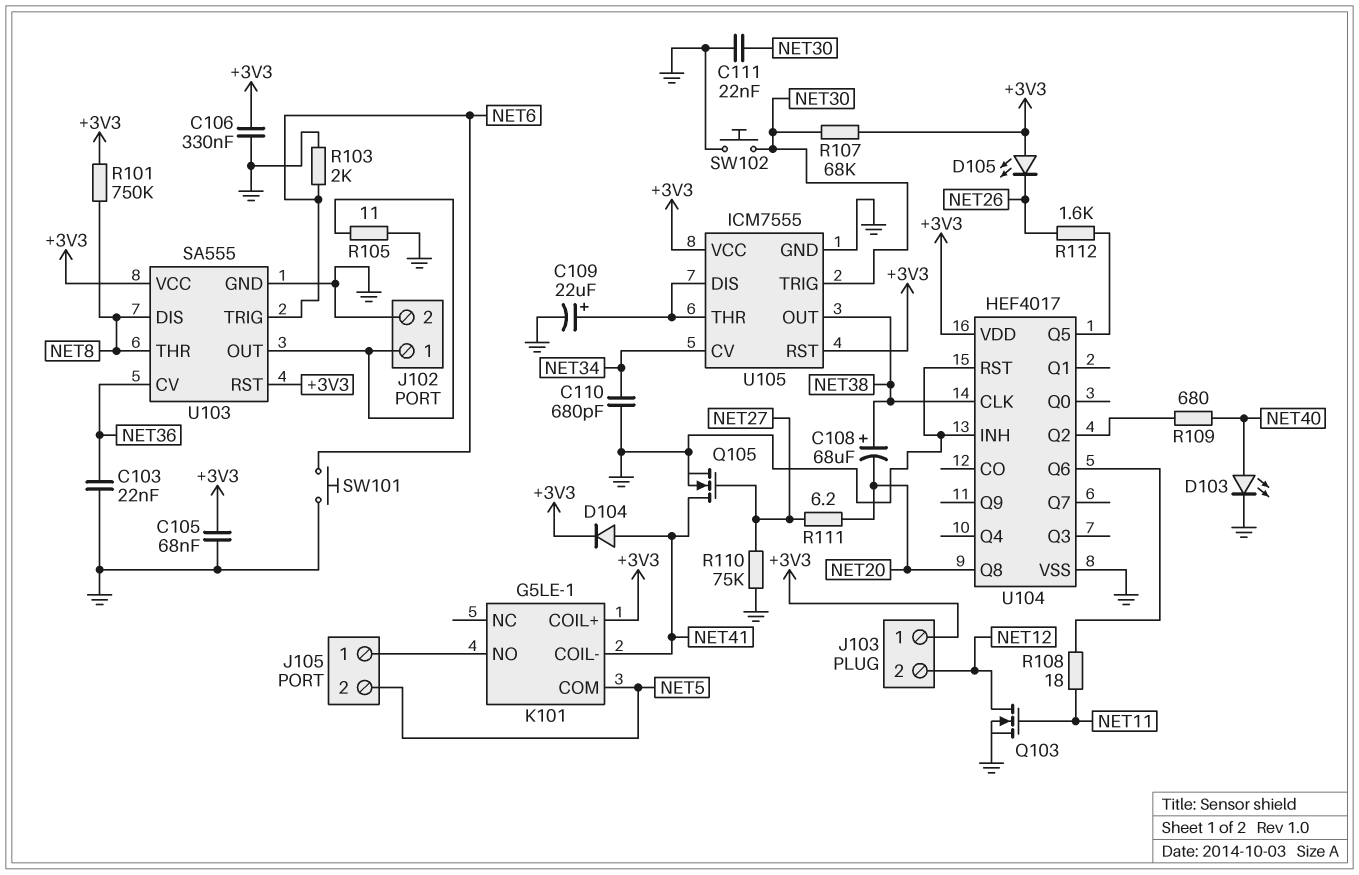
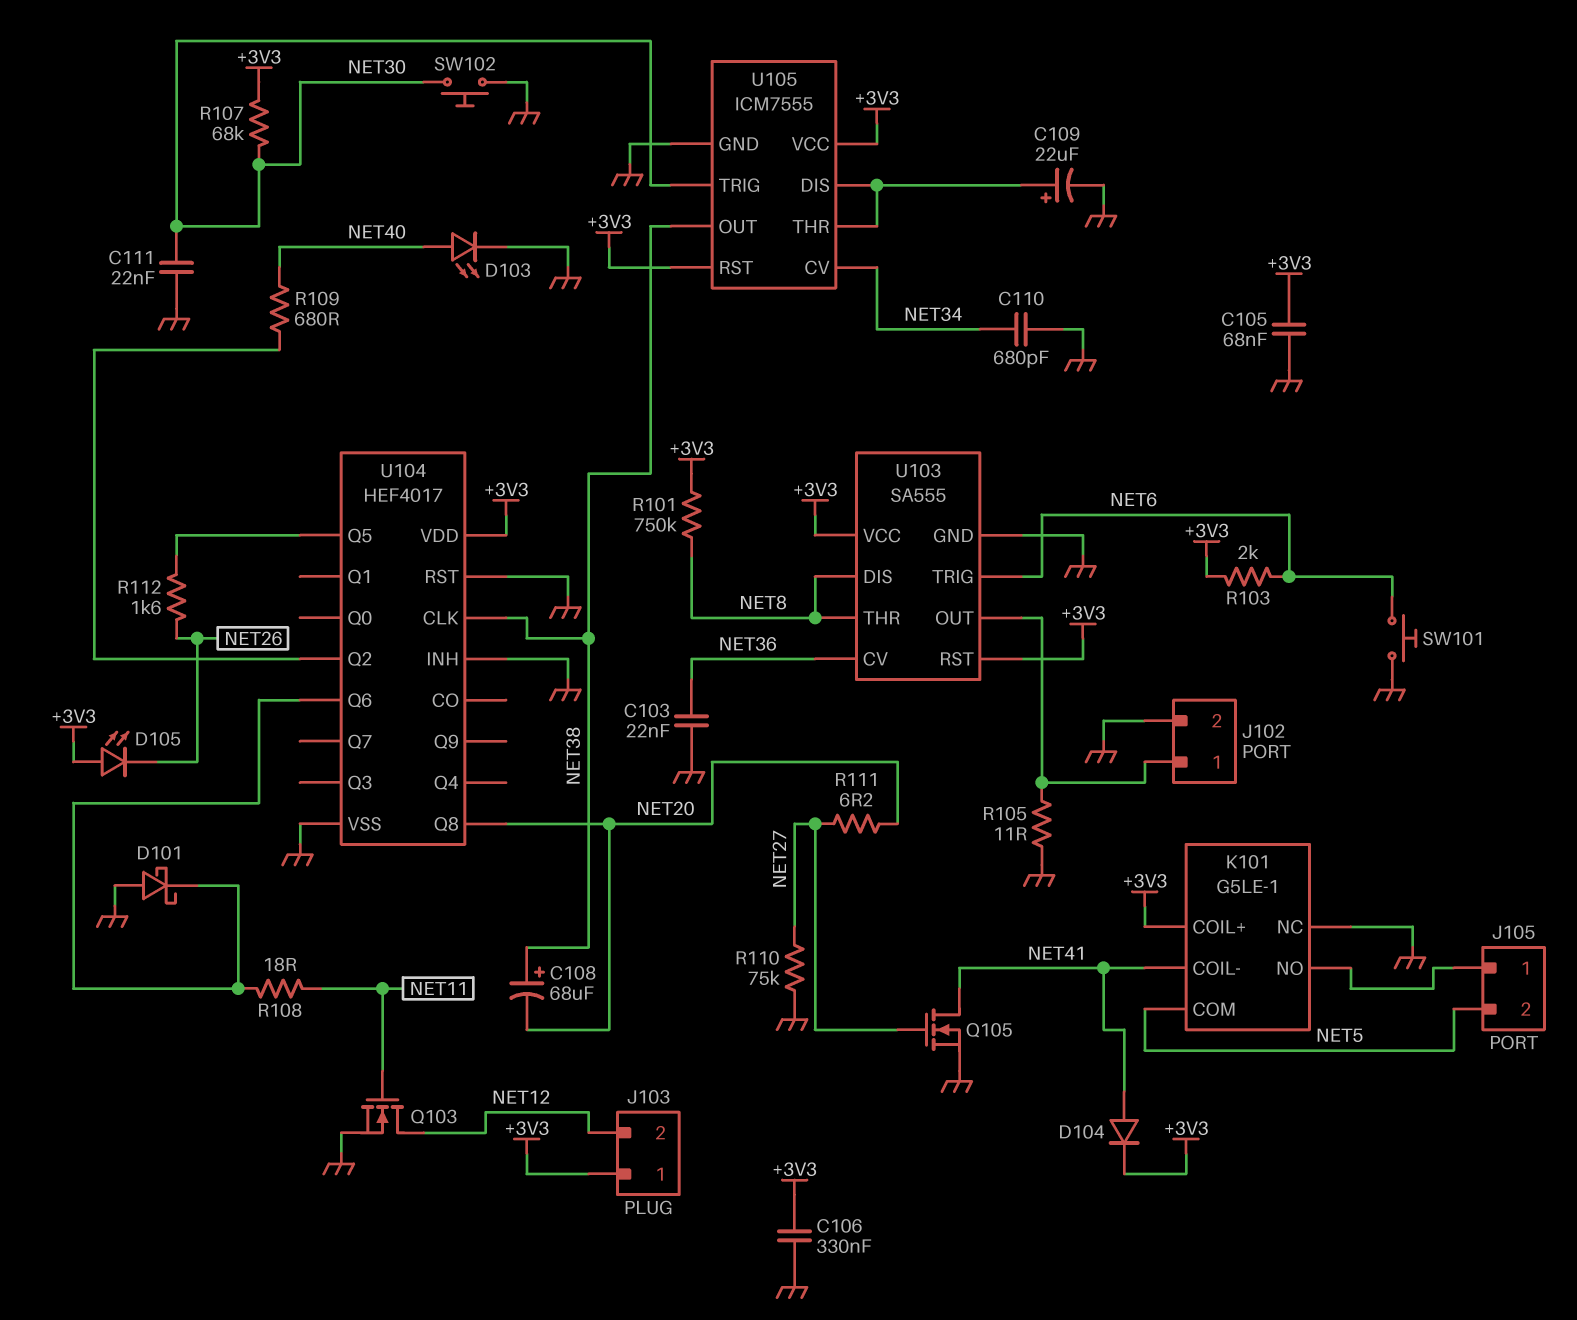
D101: none -> schottky (A GND, K U104/Q6)
K101 pin NC: none -> GND
R103: 2k (GND, NET6) -> 2k (+3V3, NET6)

